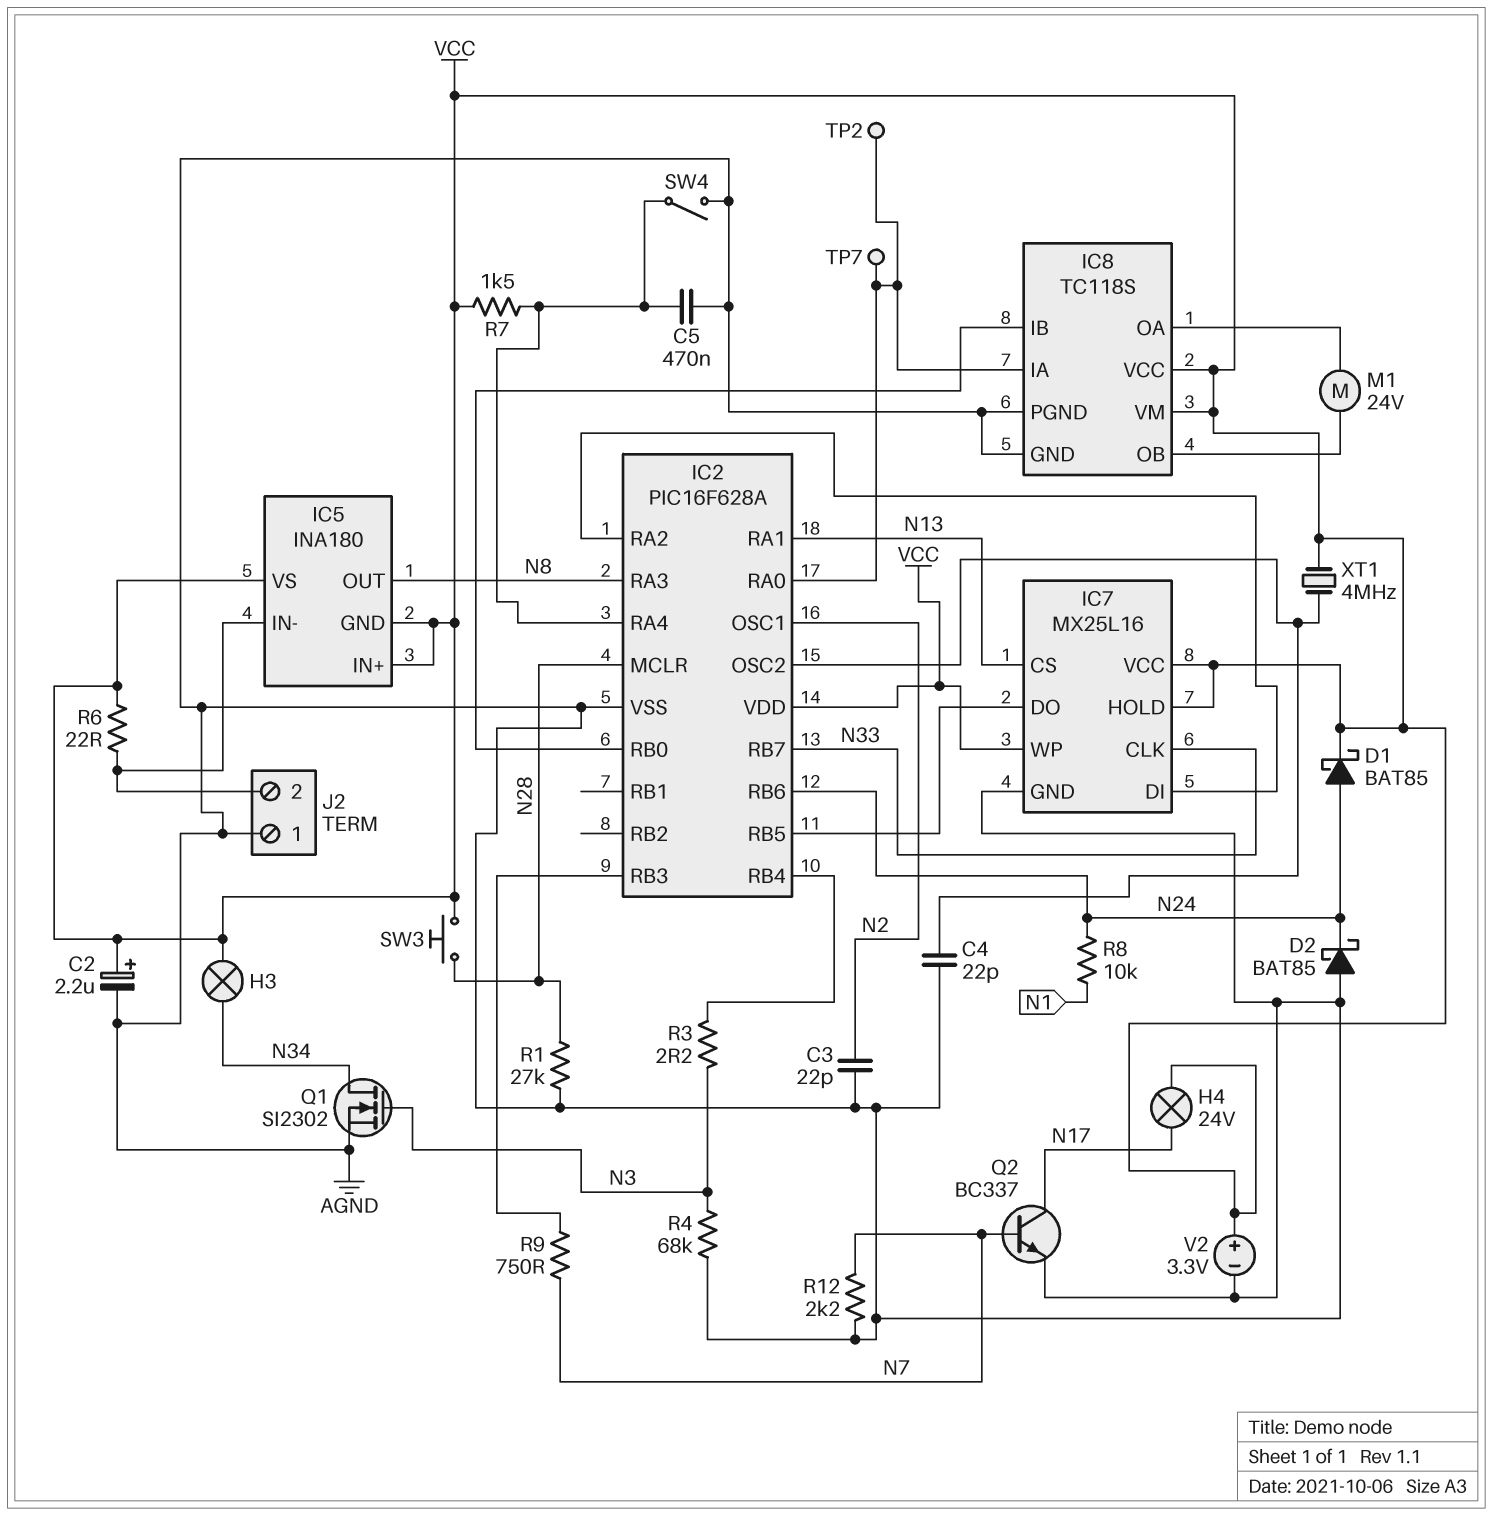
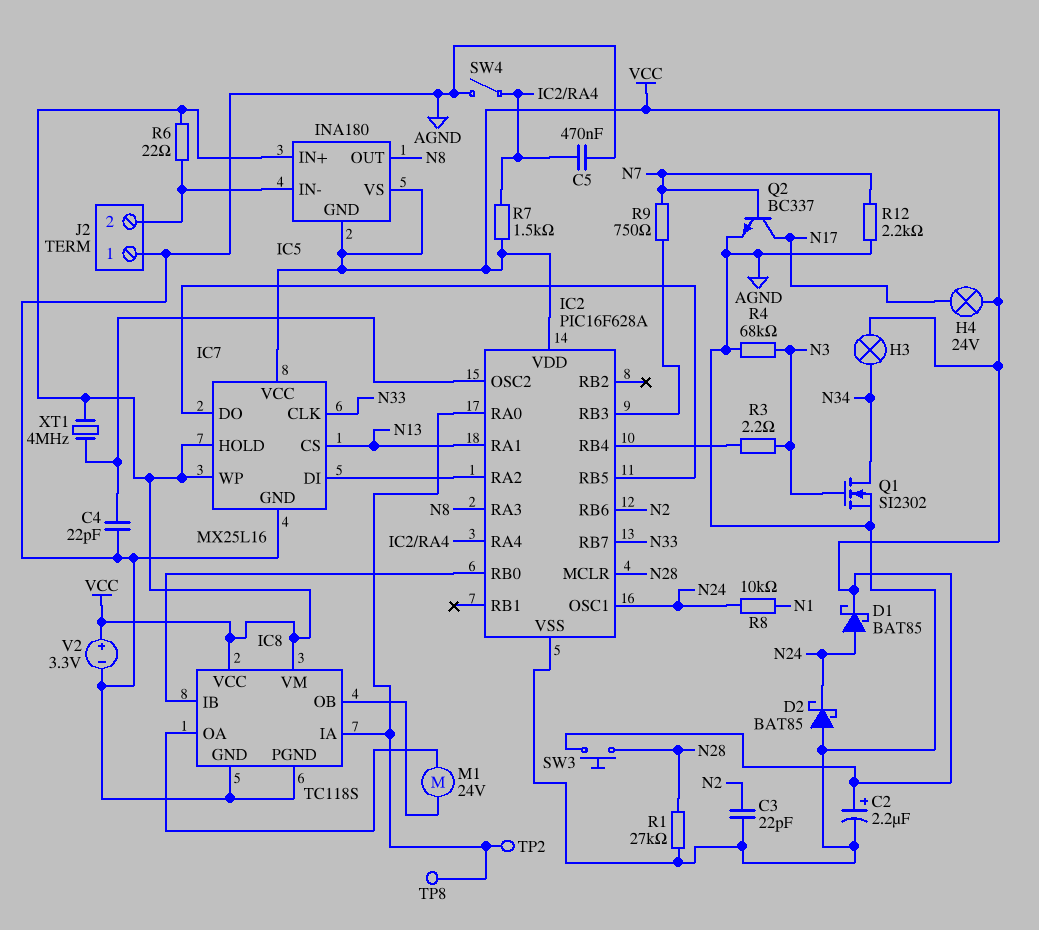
IC2 pin OSC1: N2 -> N24
IC2 pin RB6: N24 -> N2
TP7: test point (IC2/RA0) -> none
TP8: none -> test point (IC2/RA0)

